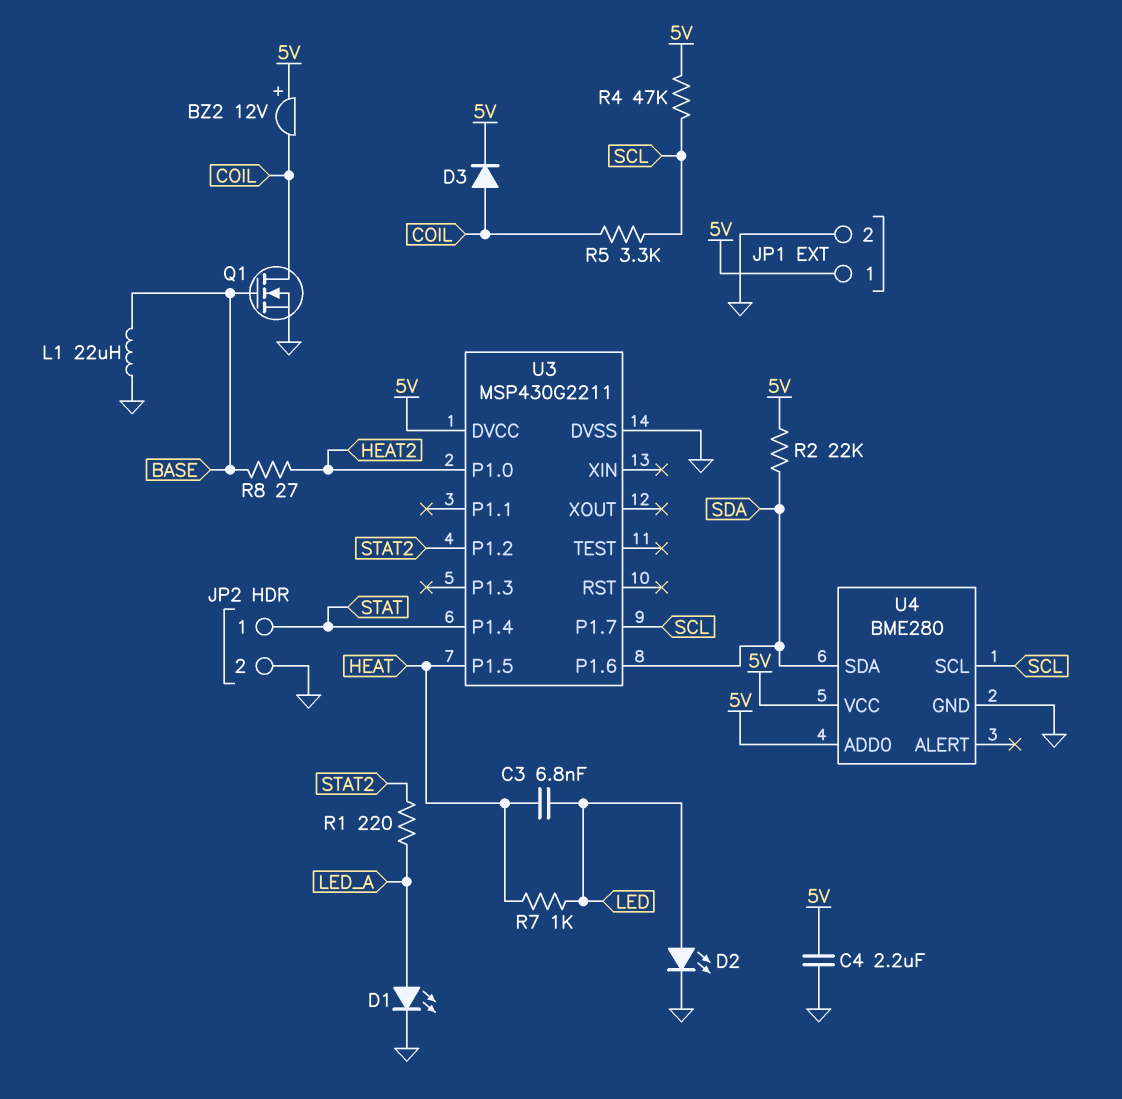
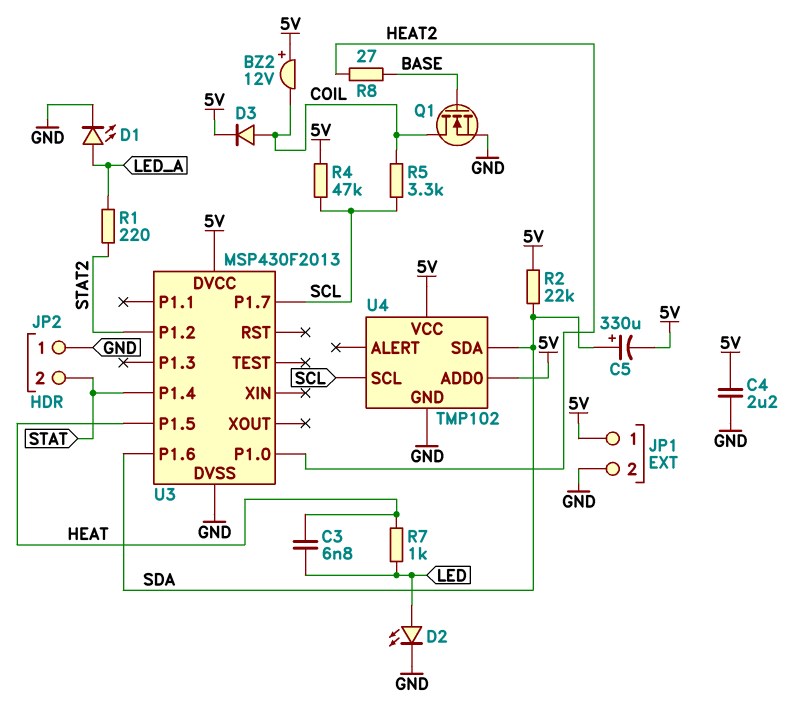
C5: none -> 330uF (plus SDA, minus 5V)
JP2 pin 1: STAT -> GND
JP2 pin 2: GND -> STAT
L1: 22uH (BASE, GND) -> none
U3: MSP430G2211 -> MSP430F2013
U4: BME280 -> TMP102

